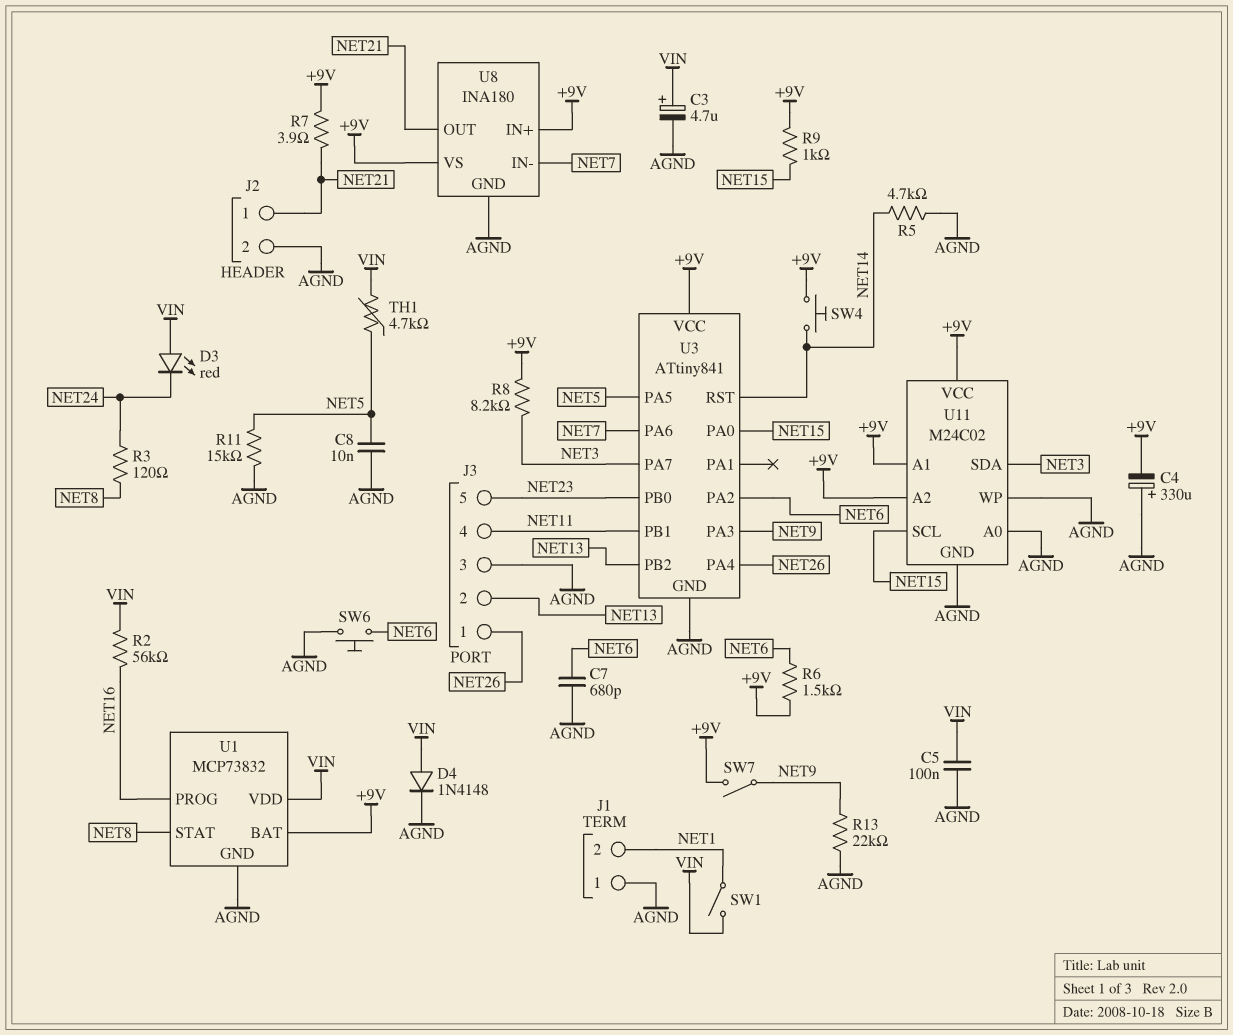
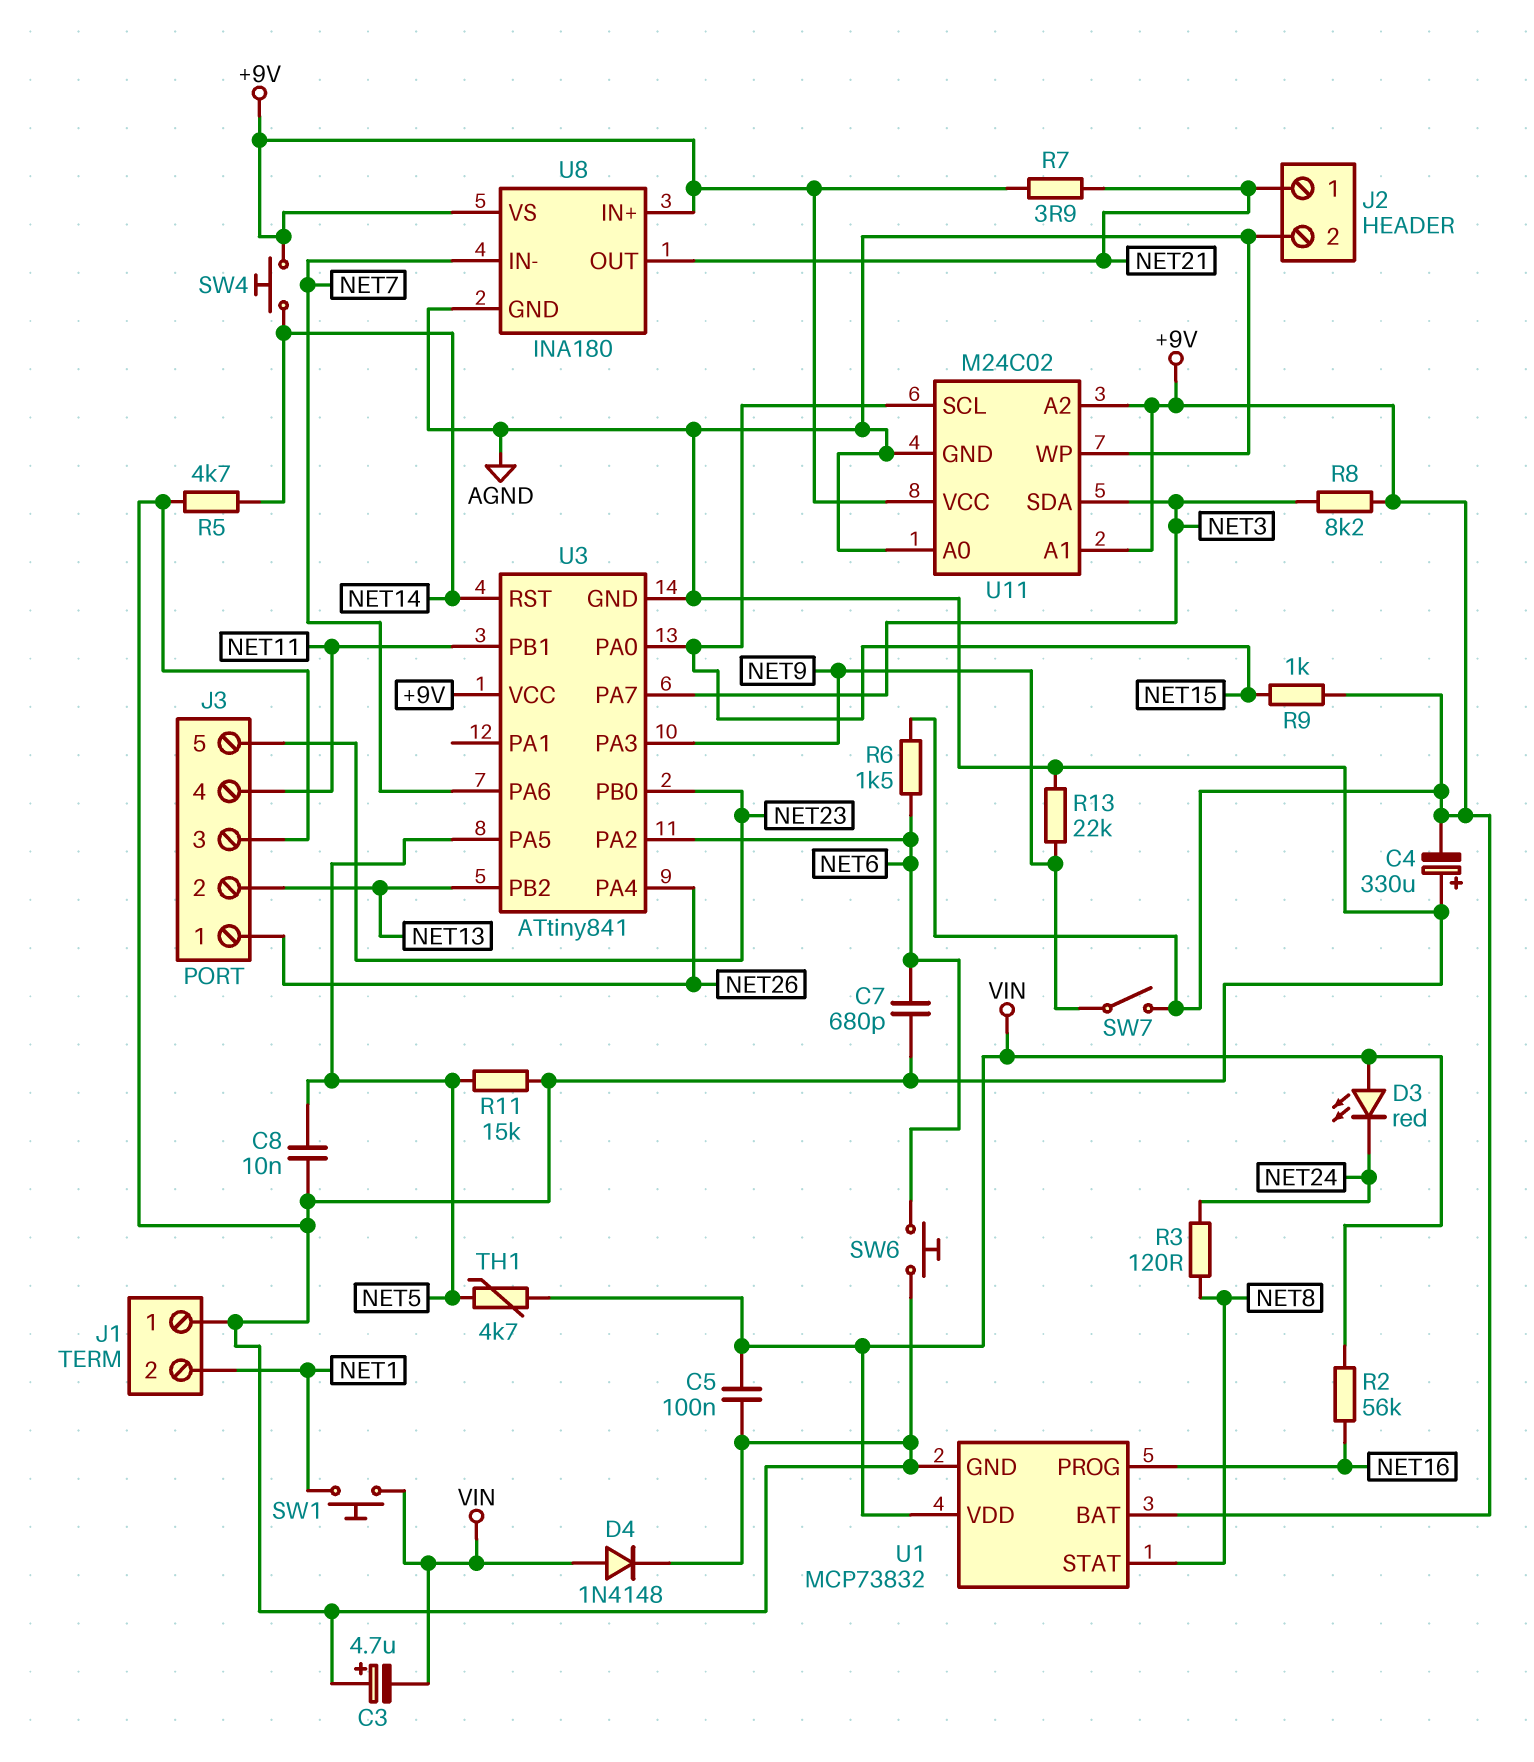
C3: 4.7uF (plus VIN, minus AGND) -> 4.7uF (plus AGND, minus VIN)
SW1: switch (NET1, VIN) -> button (NET1, VIN)

